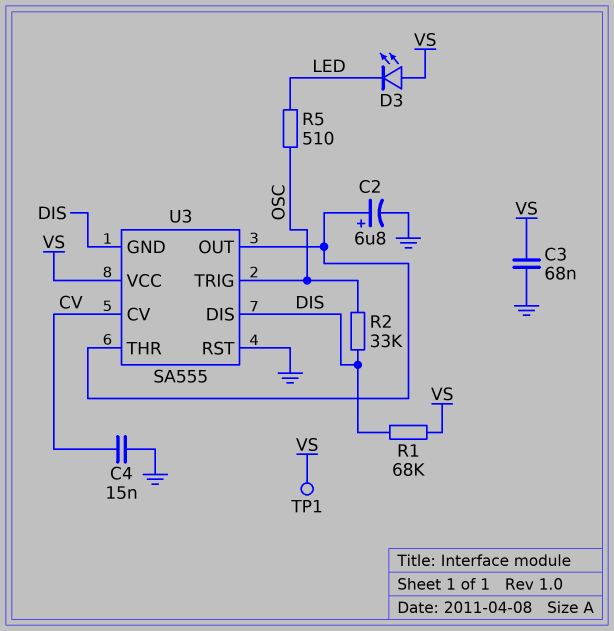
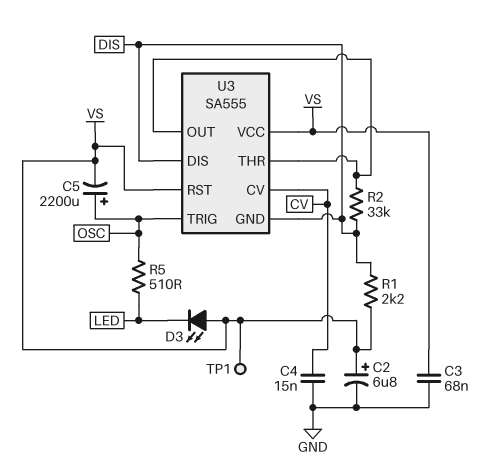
C2: 6.8uF (plus U3/OUT, minus GND) -> 6.8uF (plus VS, minus GND)
C5: none -> 2200uF (plus OSC, minus VS)
R1: 68k (DIS, VS) -> 2.2k (DIS, VS)
R2: 33k (DIS, OSC) -> 33k (DIS, U3/OUT)
U3 pin RST: GND -> VS

